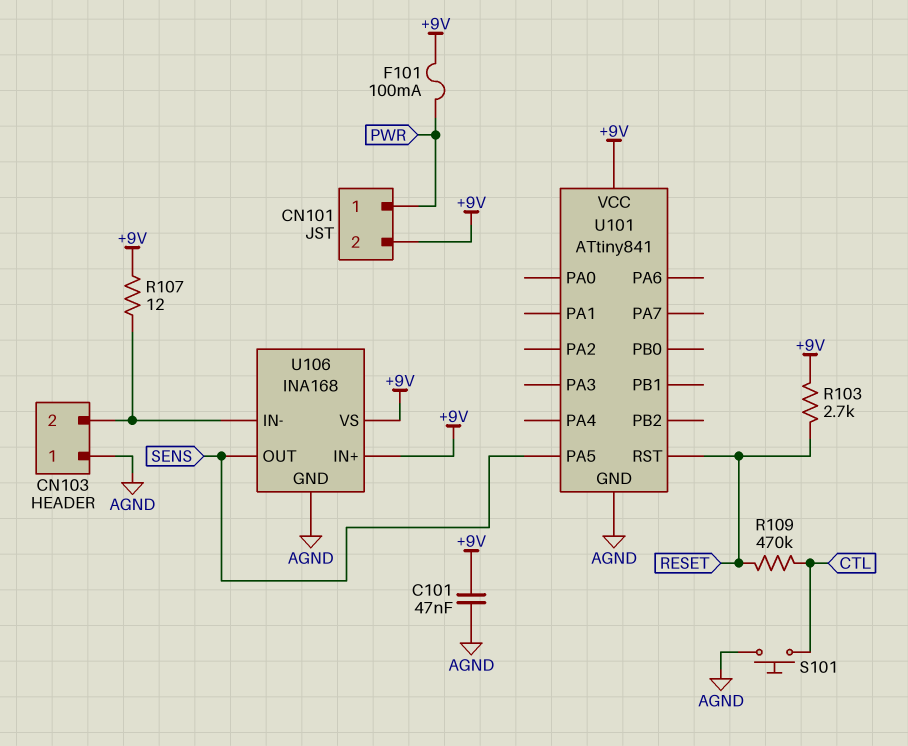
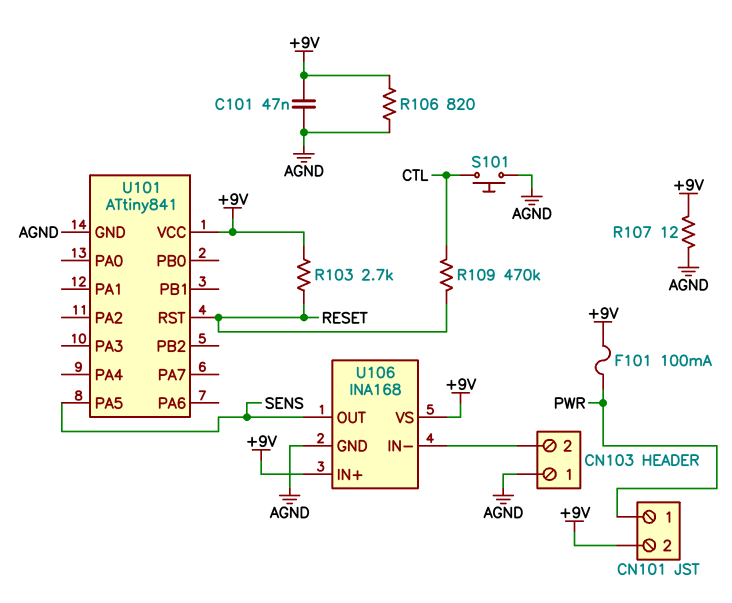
R106: none -> 820 (+9V, AGND)
R107: 12 (+9V, CN103/2) -> 12 (+9V, AGND)

